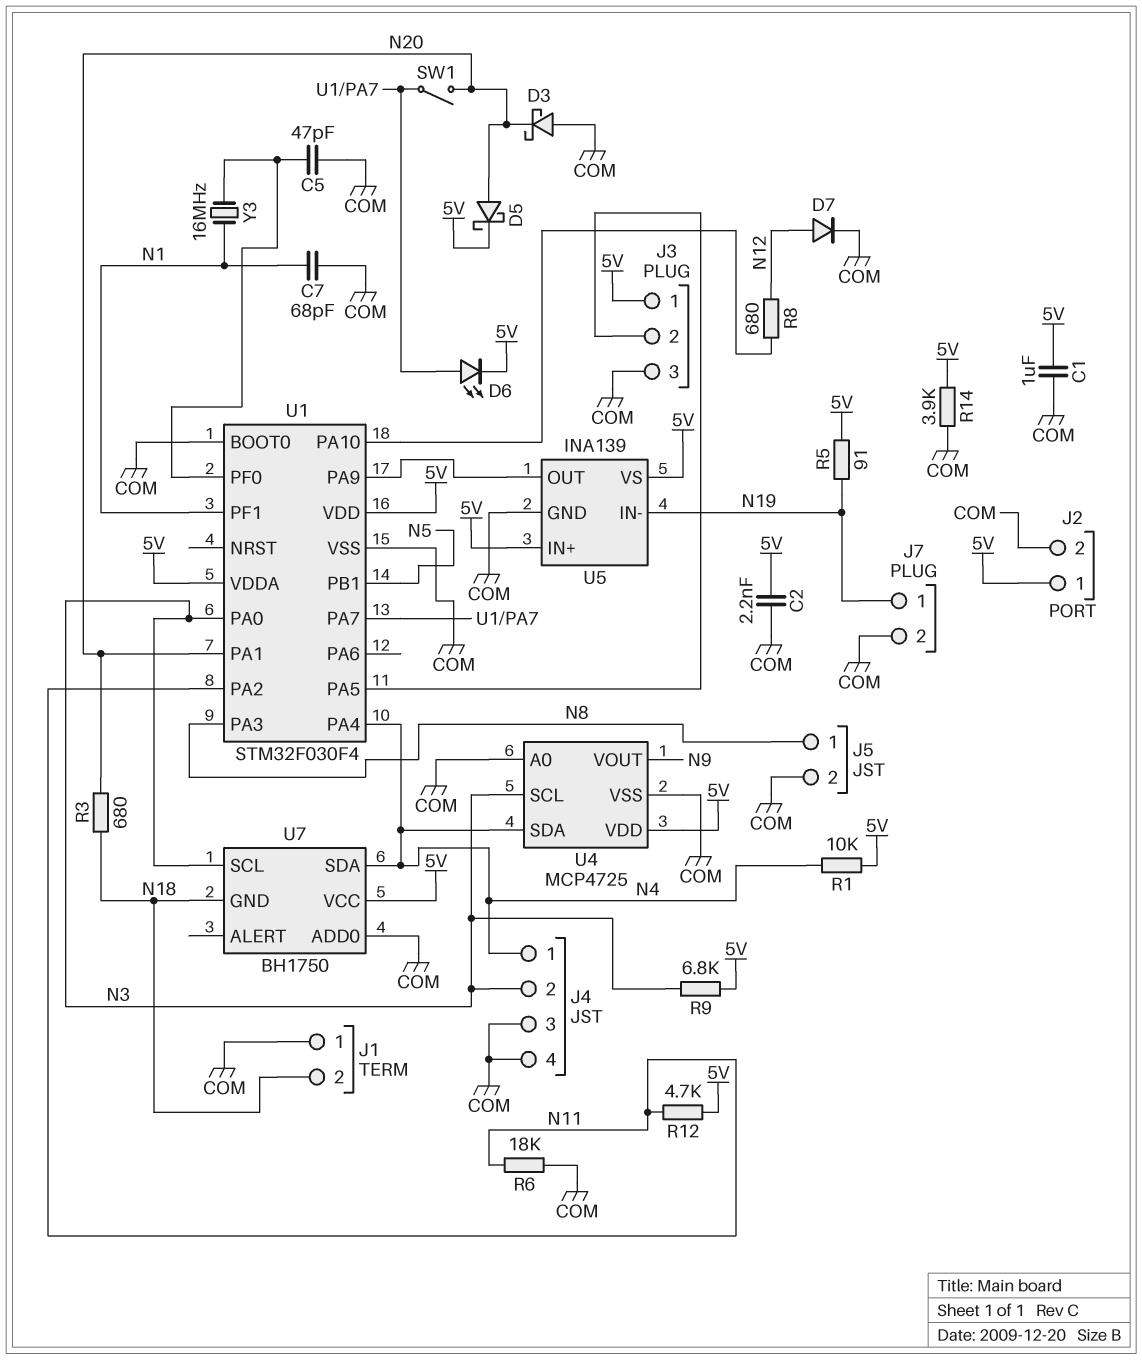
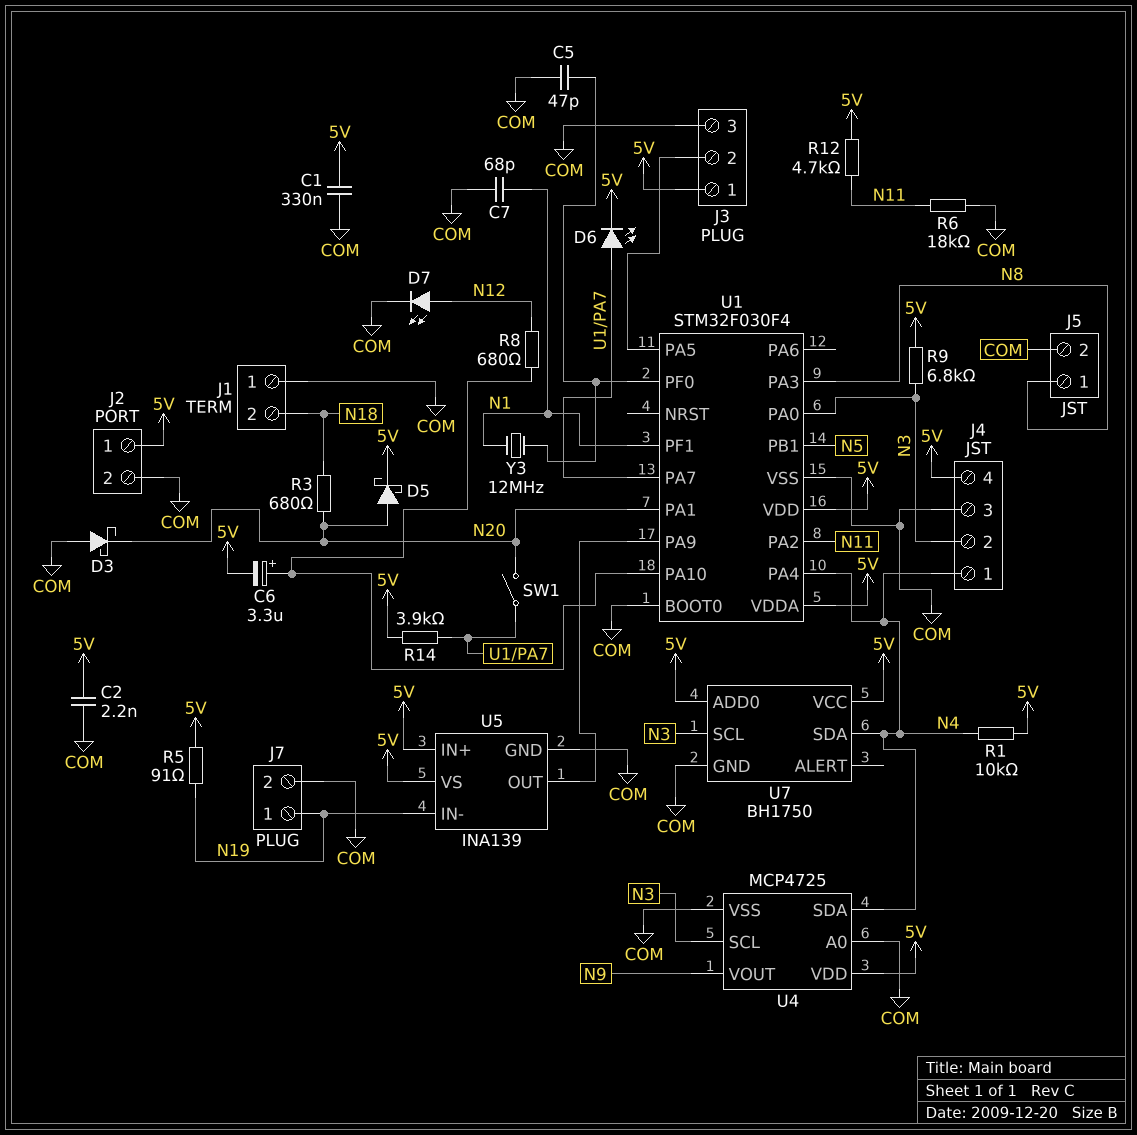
C1: 1uF (5V, COM) -> 330nF (5V, COM)
C6: none -> 3.3uF (plus U1/PA10, minus 5V)
D7: diode (A N12, K COM) -> LED (A N12, K COM)
J4 pin 4: COM -> 5V
R14: 3.9k (5V, COM) -> 3.9k (5V, U1/PA7)
U7 pin ADD0: COM -> 5V
U7 pin GND: N18 -> COM
Y3: 16MHz (N1, U1/PF0) -> 12MHz (N1, U1/PF0)

